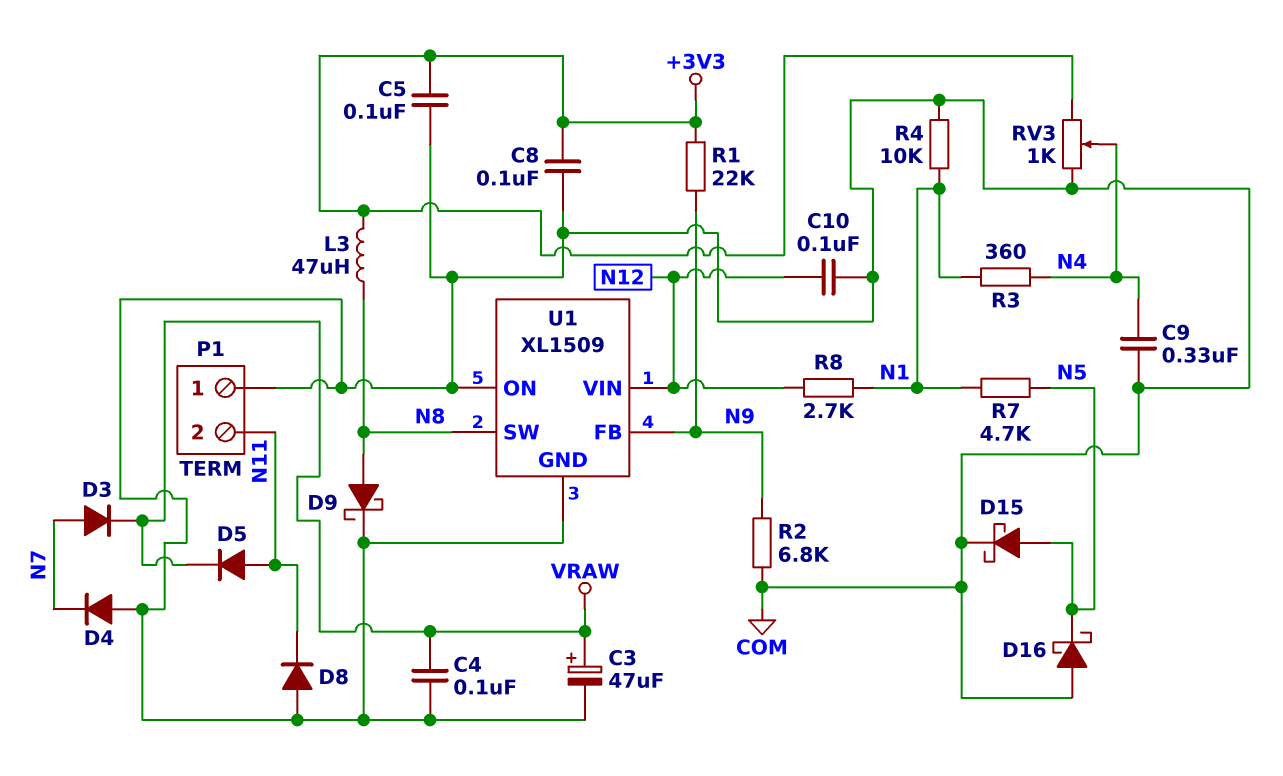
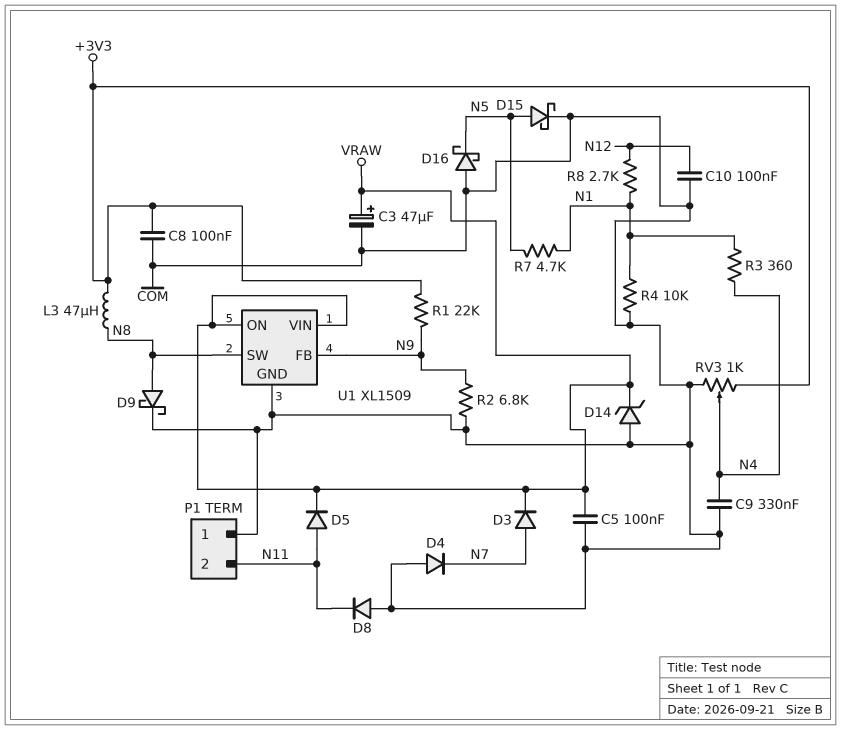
C4: 100nF (COM, VRAW) -> none
C5: 100nF (+3V3, COM) -> 100nF (COM, VRAW)
D14: none -> zener (A COM, K VRAW)
U1 pin ON: COM -> VRAW
U1 pin VIN: N12 -> VRAW

